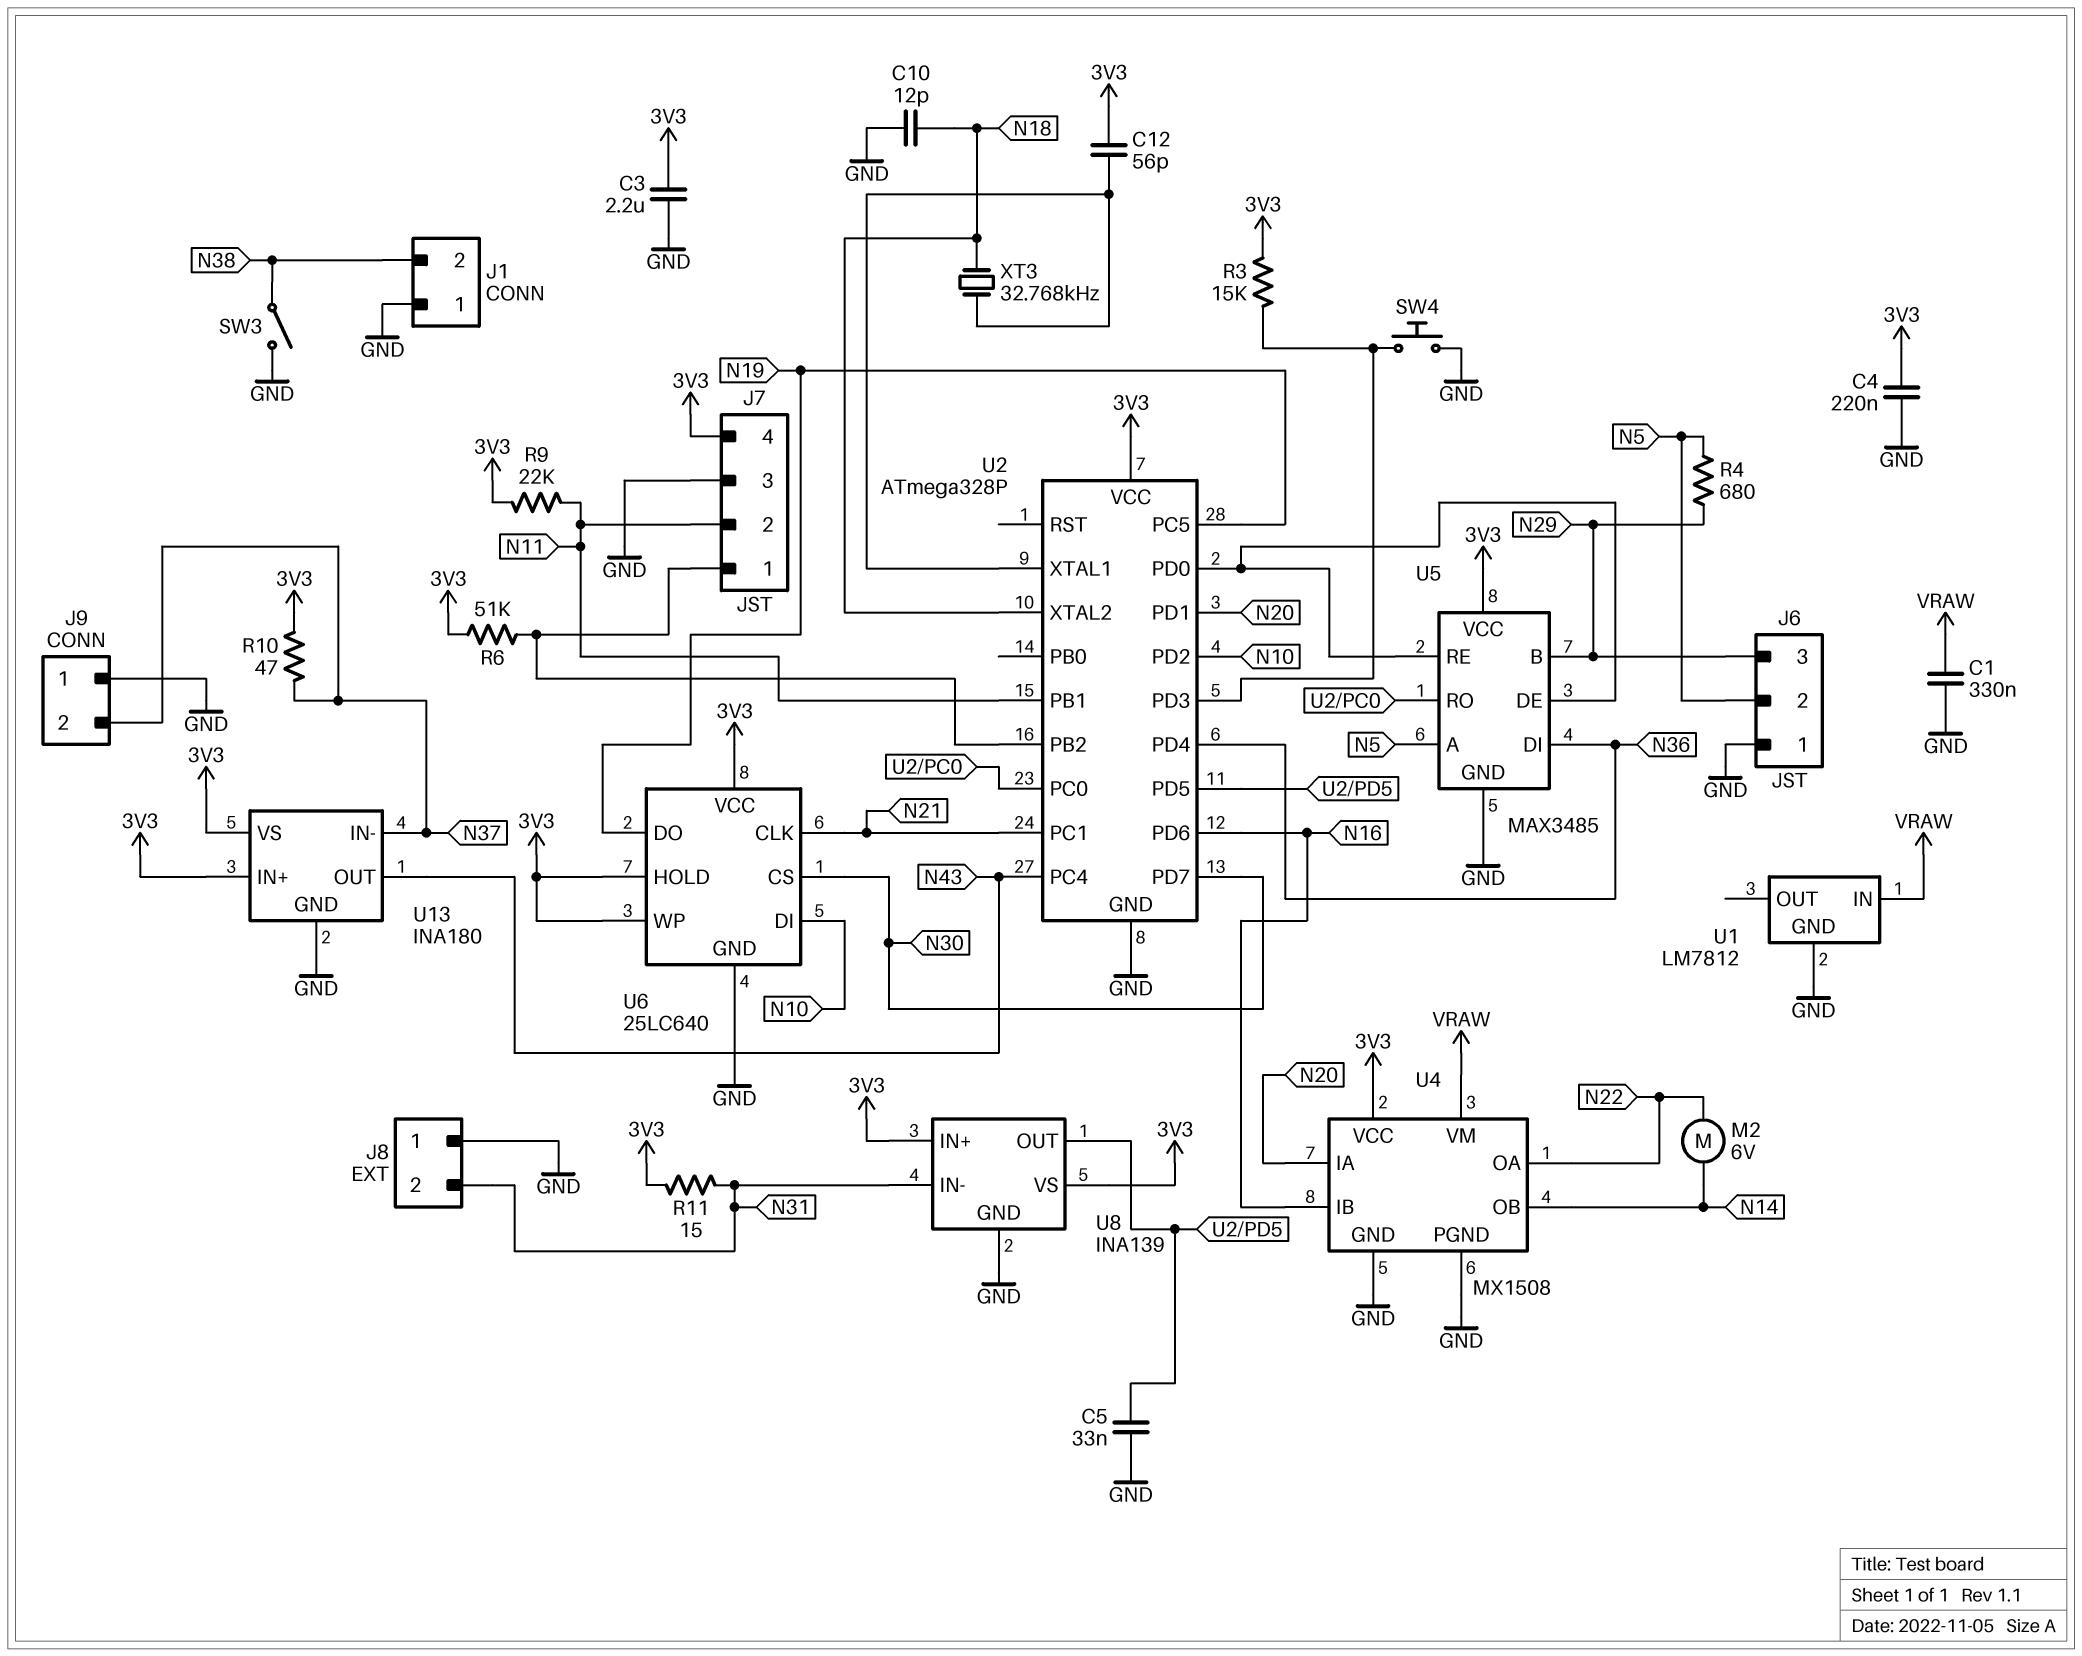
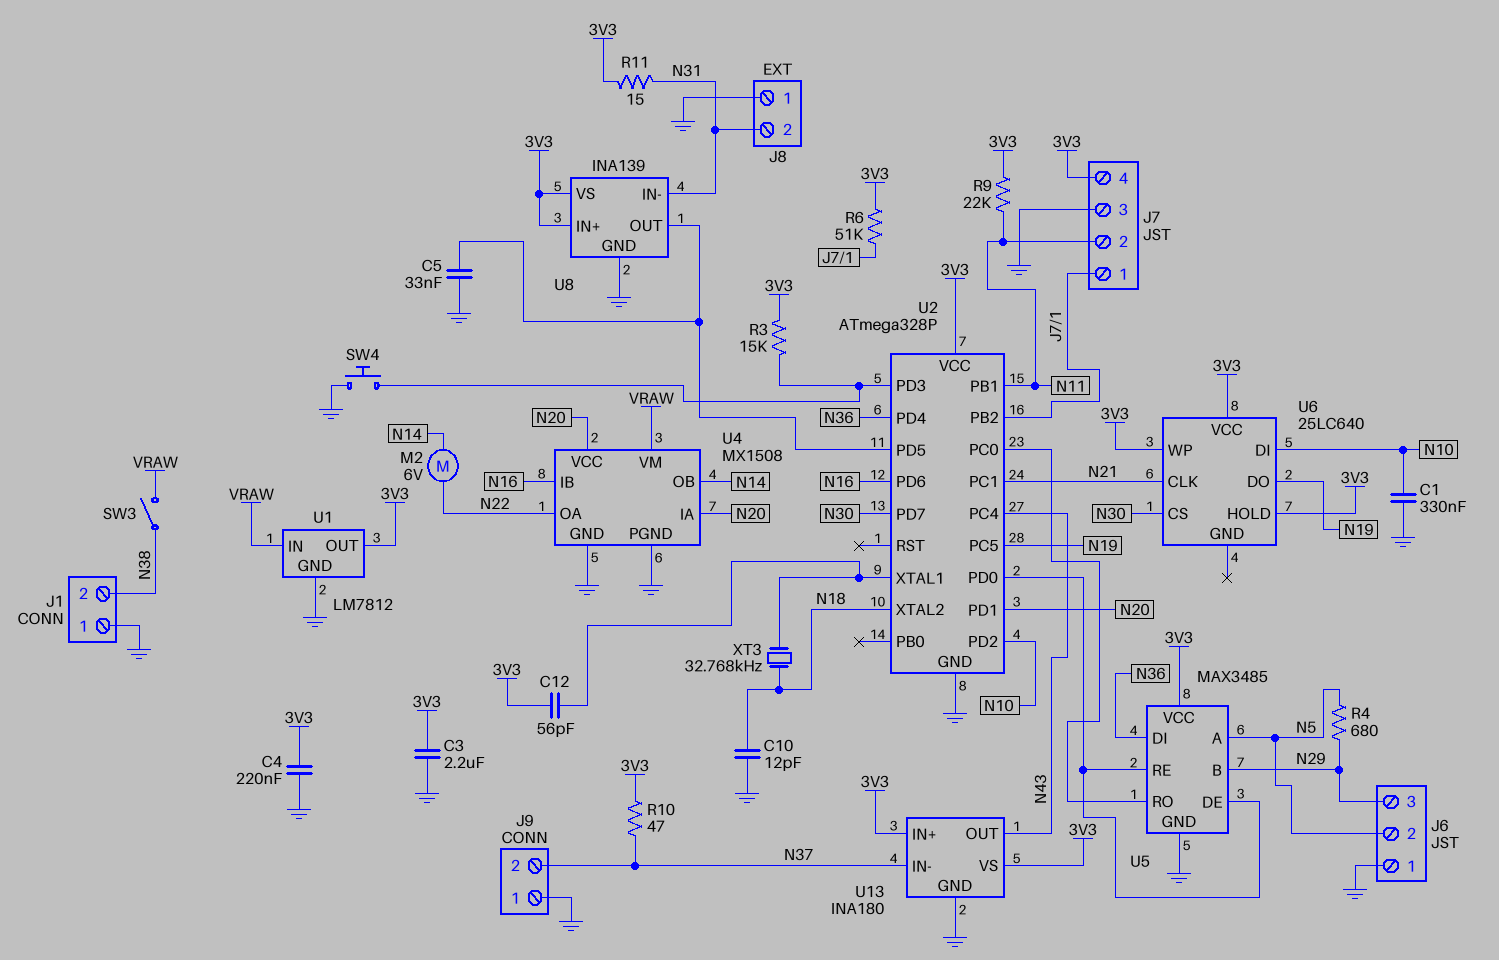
C1: 330nF (GND, VRAW) -> 330nF (GND, N10)
SW3: switch (GND, N38) -> switch (N38, VRAW)
U1 pin OUT: none -> 3V3
U4 pin VCC: 3V3 -> N20
U6 pin GND: GND -> none

